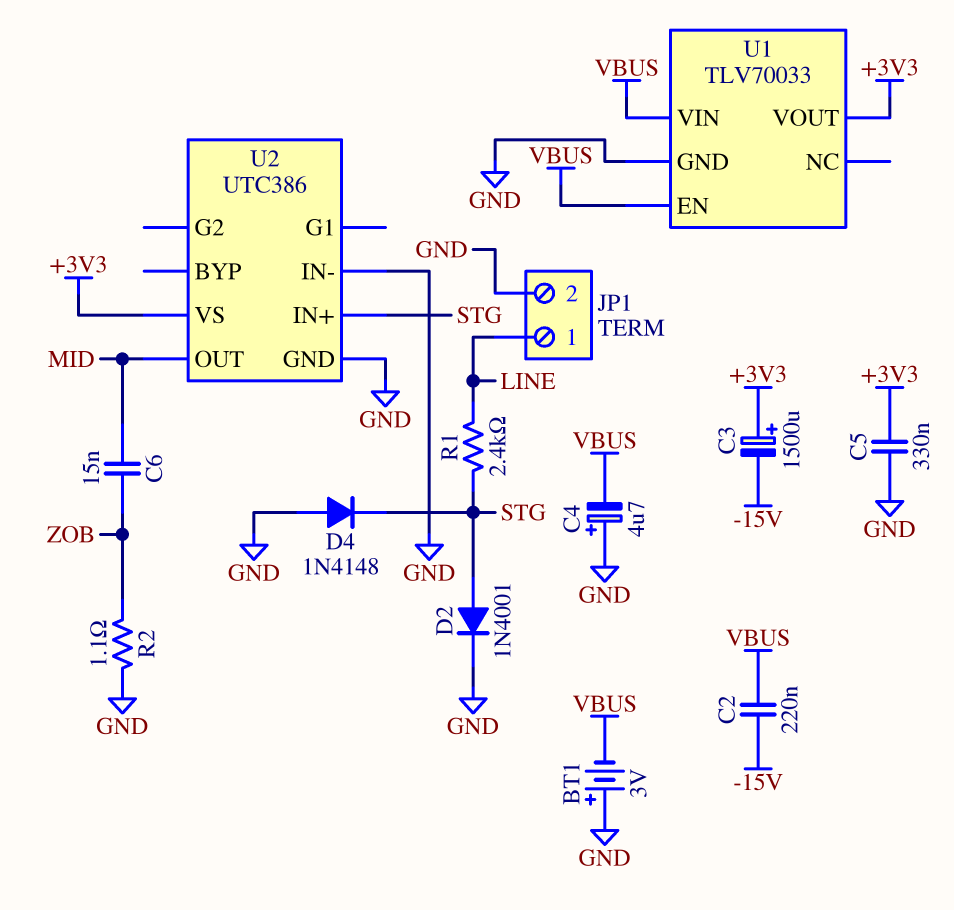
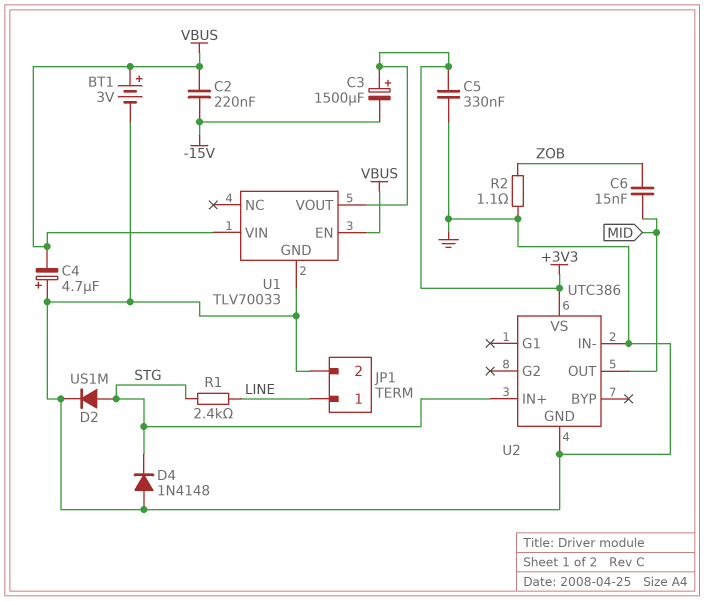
BT1: 3V (plus GND, minus VBUS) -> 3V (plus VBUS, minus GND)
D2: diode 1N4001 (A STG, K GND) -> diode US1M (A STG, K GND)

